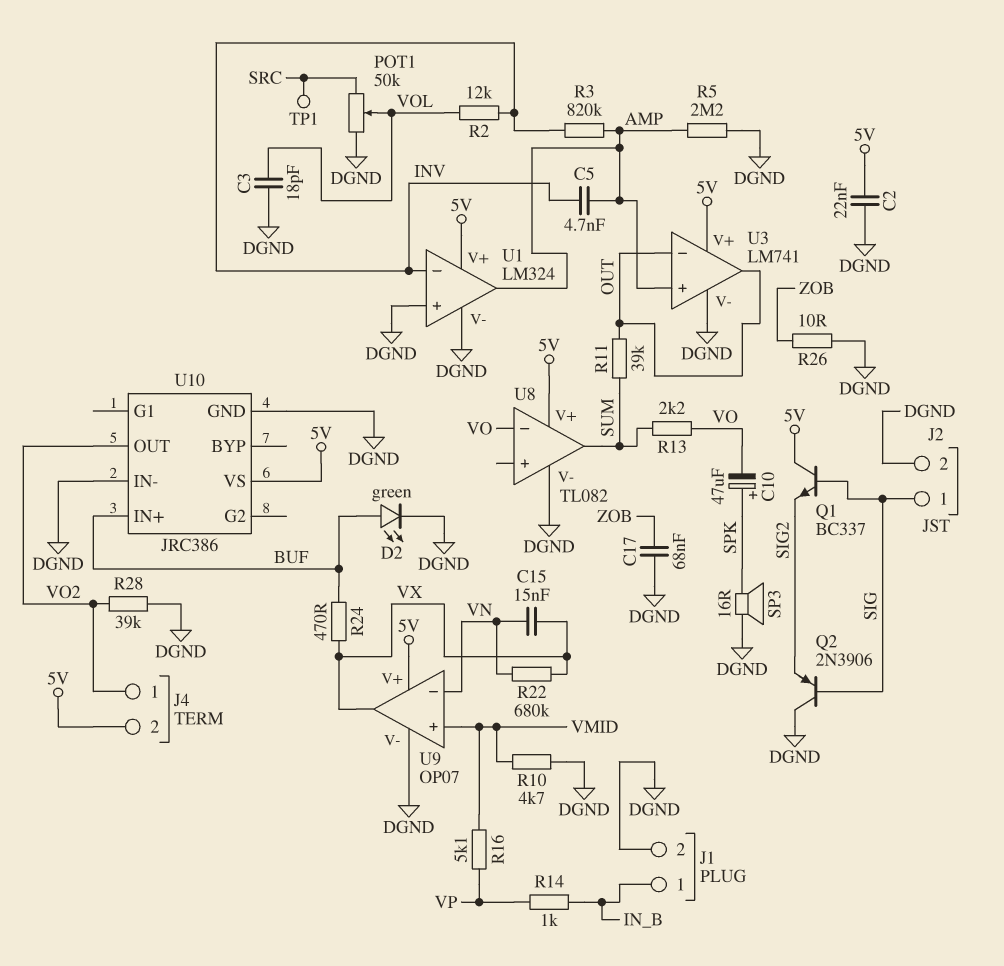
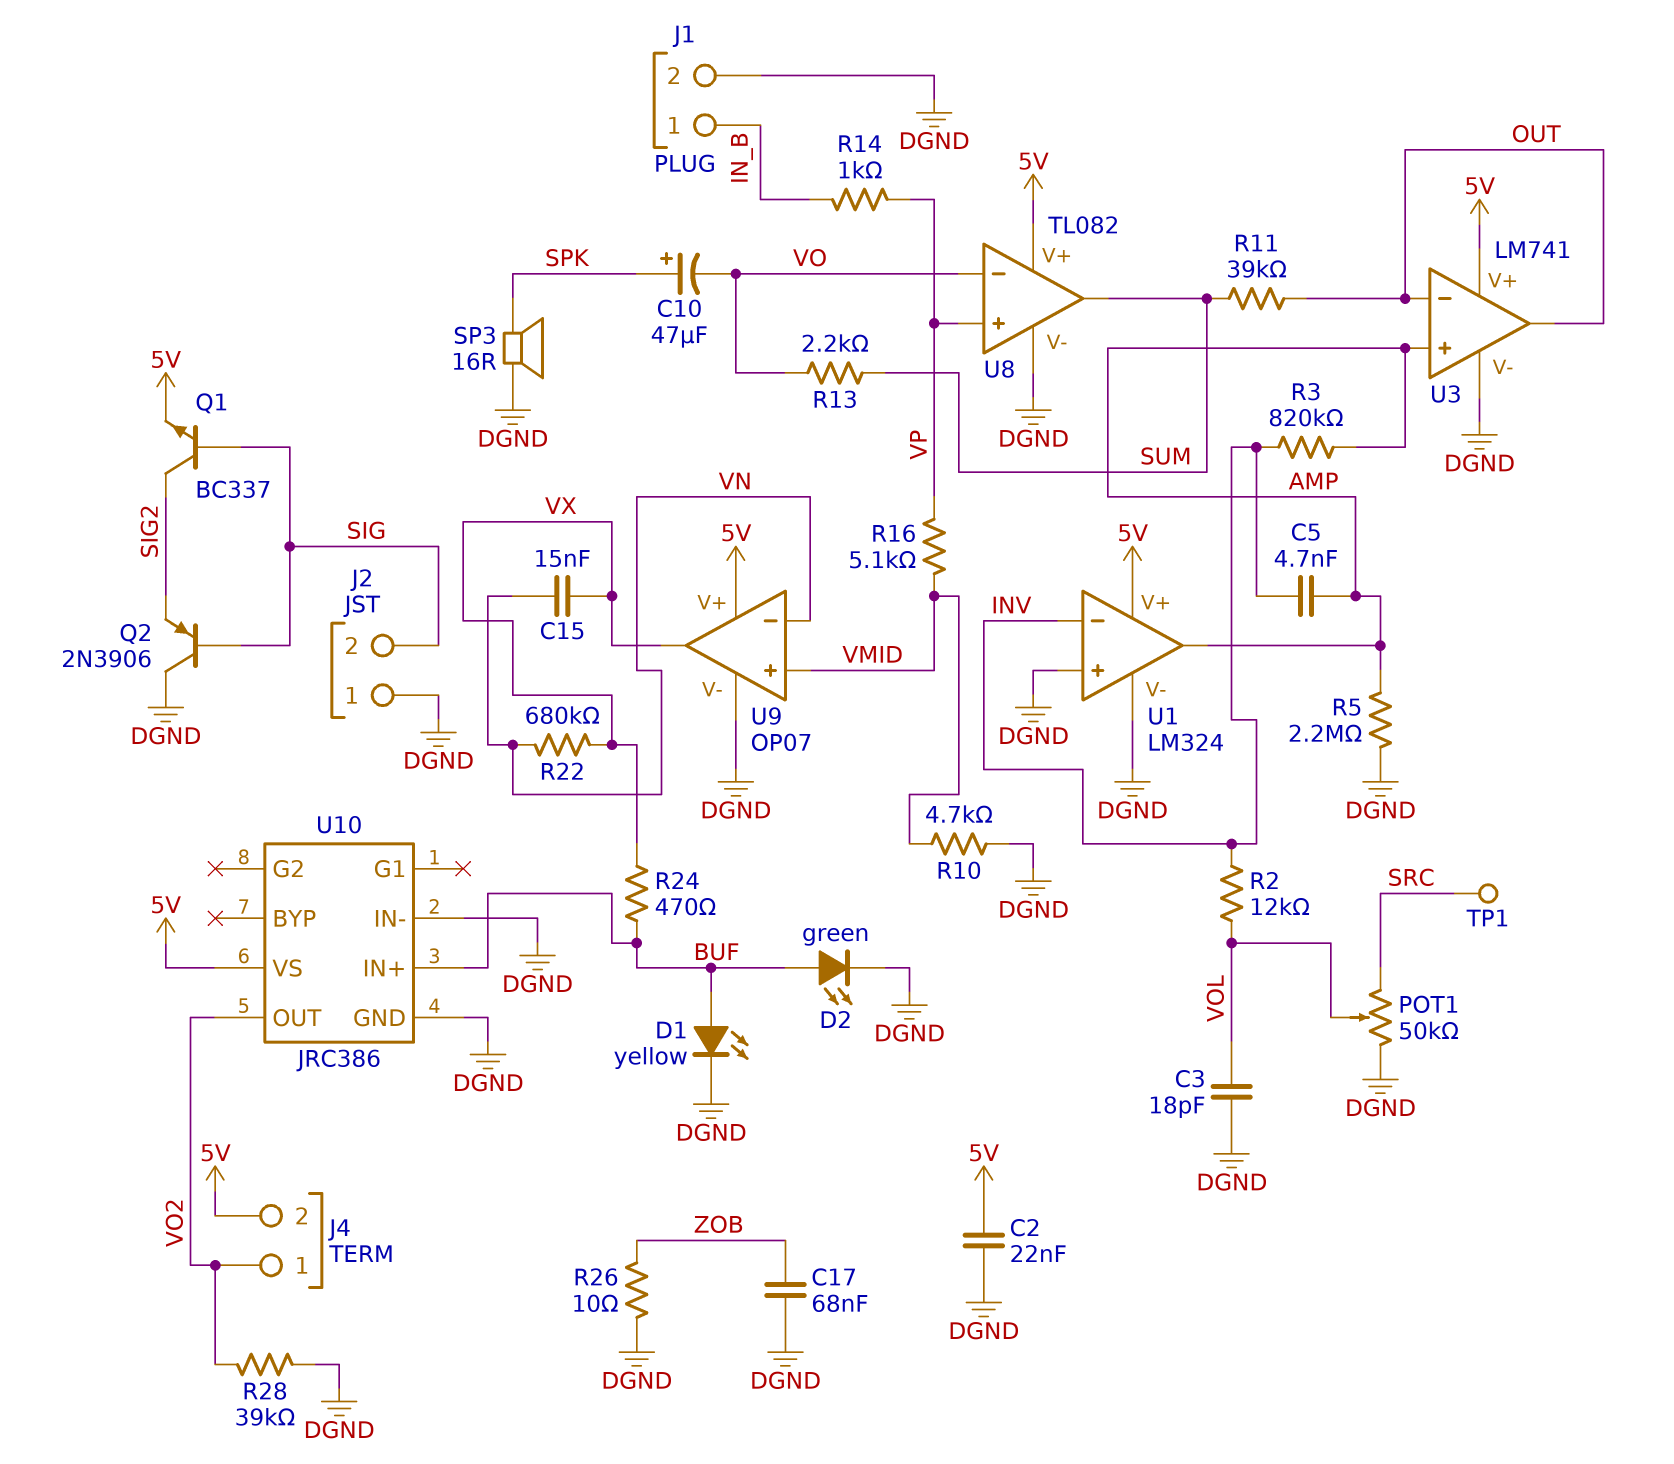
D1: none -> LED yellow (A BUF, K DGND)
J2 pin 1: SIG -> DGND
J2 pin 2: DGND -> SIG
Q1: NPN BC337 (B SIG, C 5V, E SIG2) -> NPN BC337 (B SIG, C SIG2, E 5V)
U8 pin in+: none -> VP

